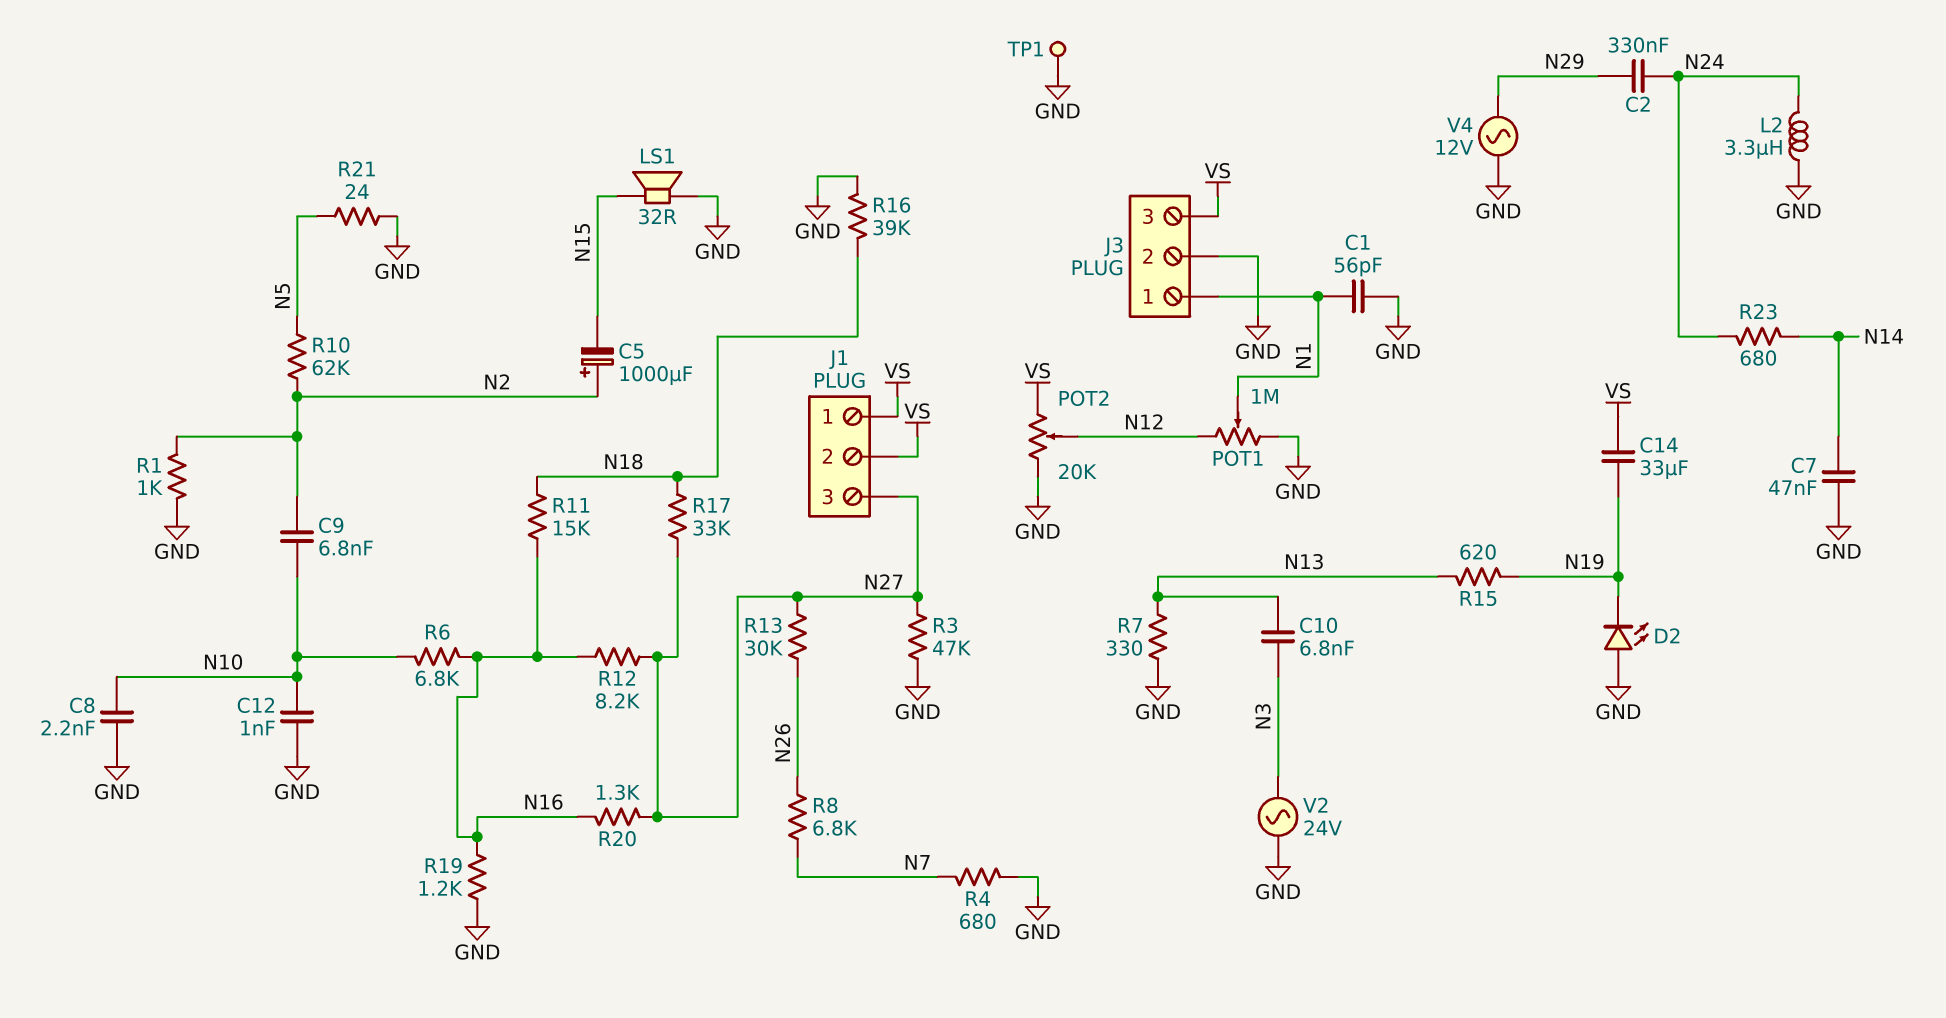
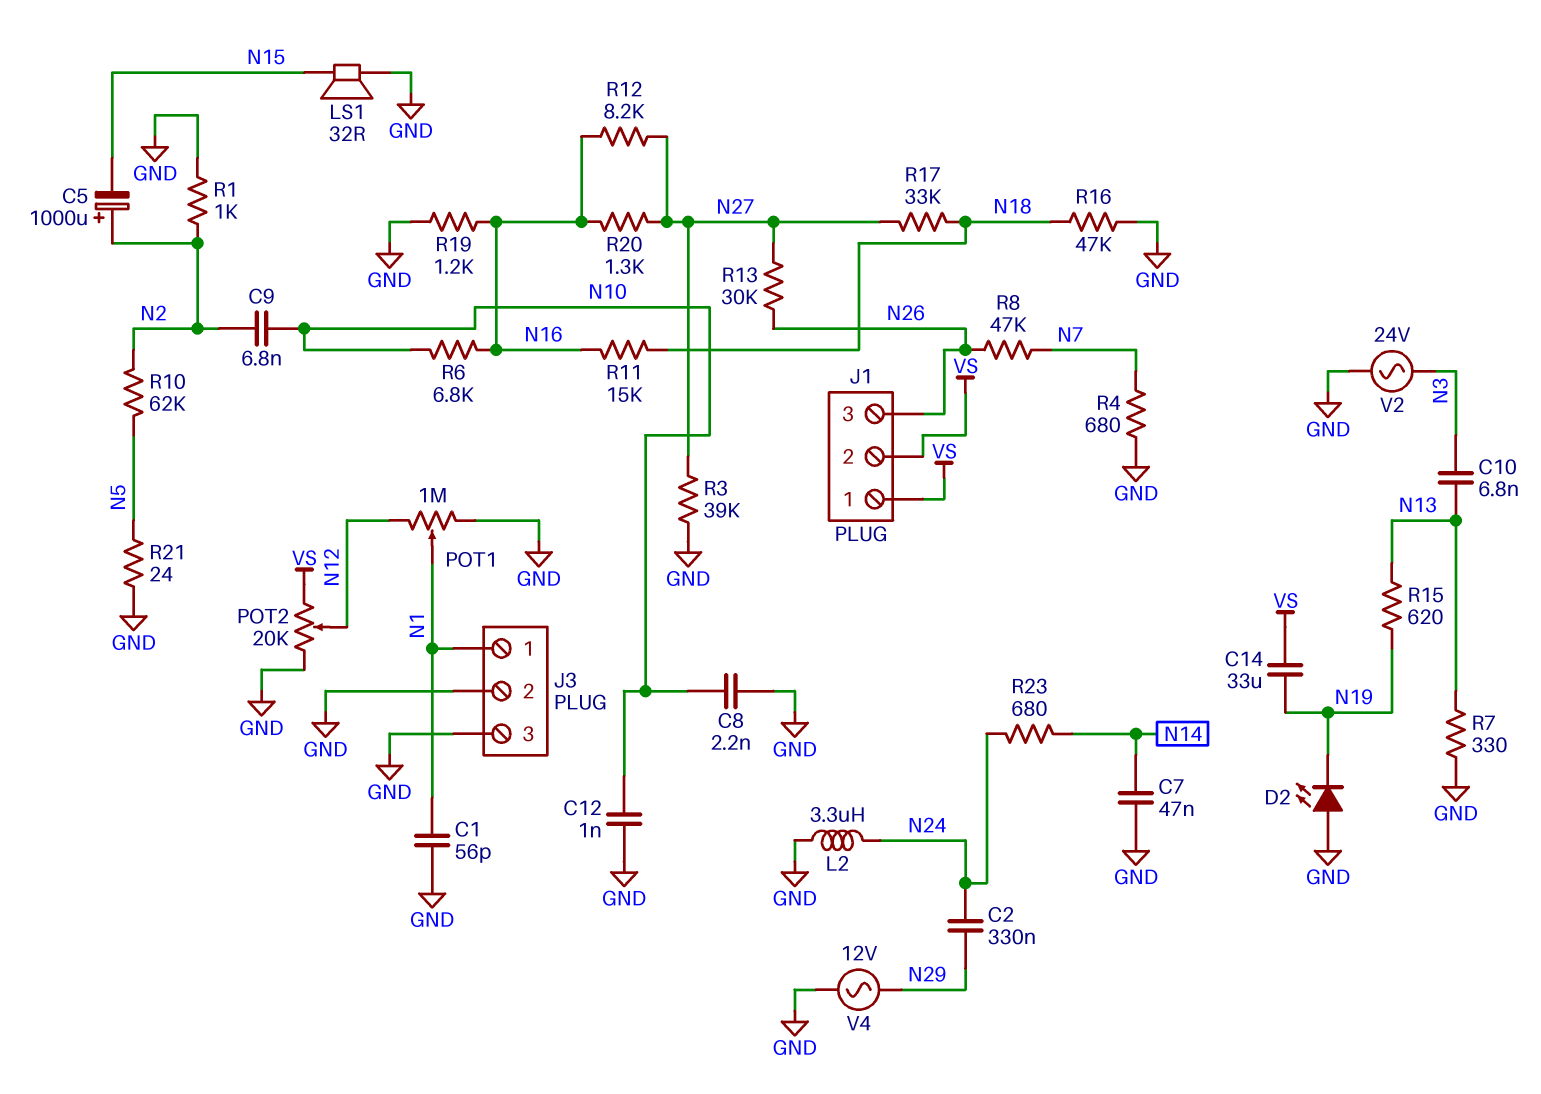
J1 pin 3: N27 -> N26
J3 pin 3: VS -> GND
R3: 47k (GND, N27) -> 39k (GND, N27)
R8: 6.8k (N7, N26) -> 47k (N7, N26)
R16: 39k (GND, N18) -> 47k (GND, N18)
TP1: test point (GND) -> none

